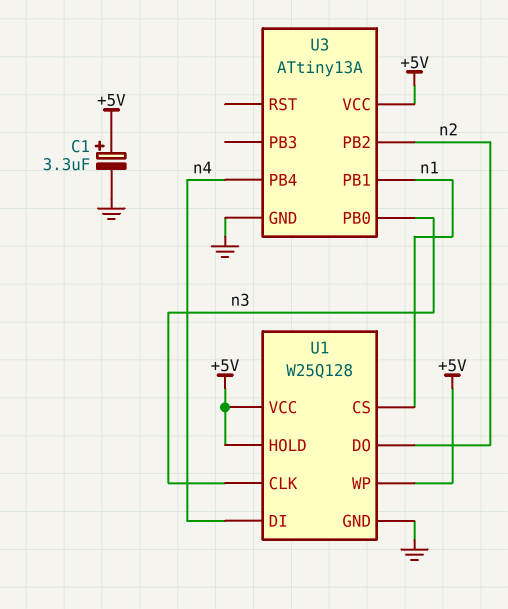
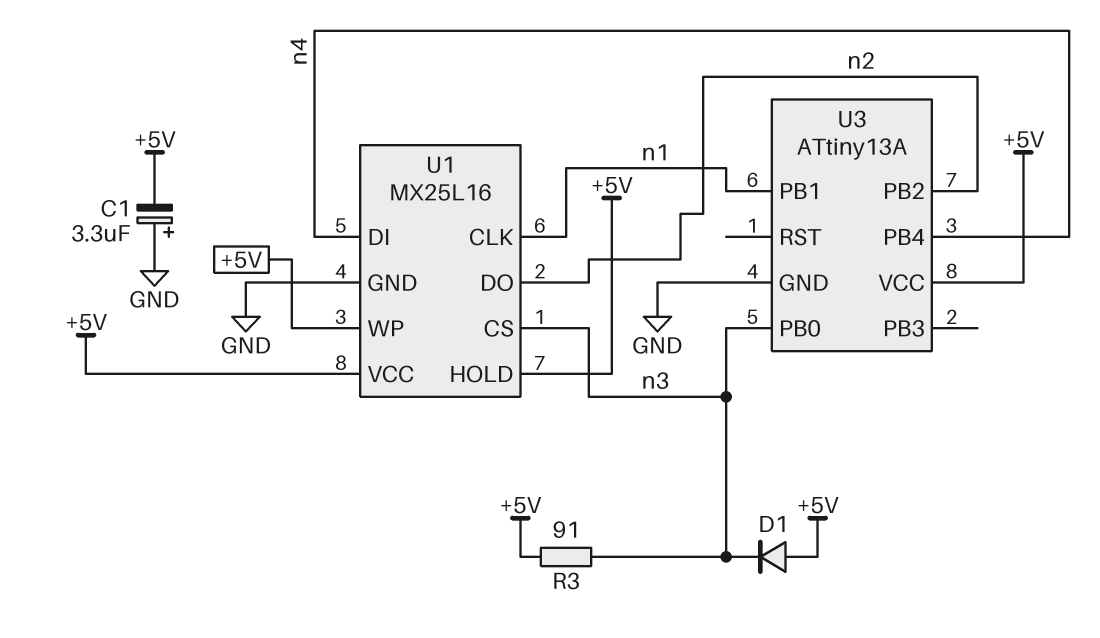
C1: 3.3uF (plus +5V, minus GND) -> 3.3uF (plus GND, minus +5V)
D1: none -> diode (A +5V, K n3)
R3: none -> 91 (+5V, n3)
U1: W25Q128 -> MX25L16
U1 pin CLK: n3 -> n1
U1 pin CS: n1 -> n3

